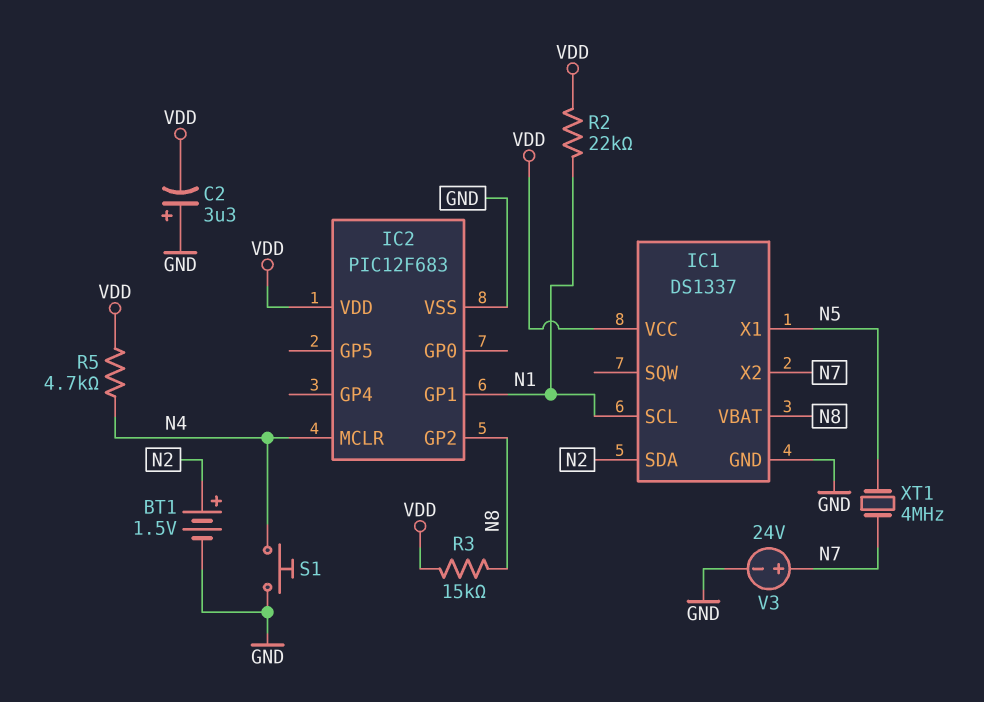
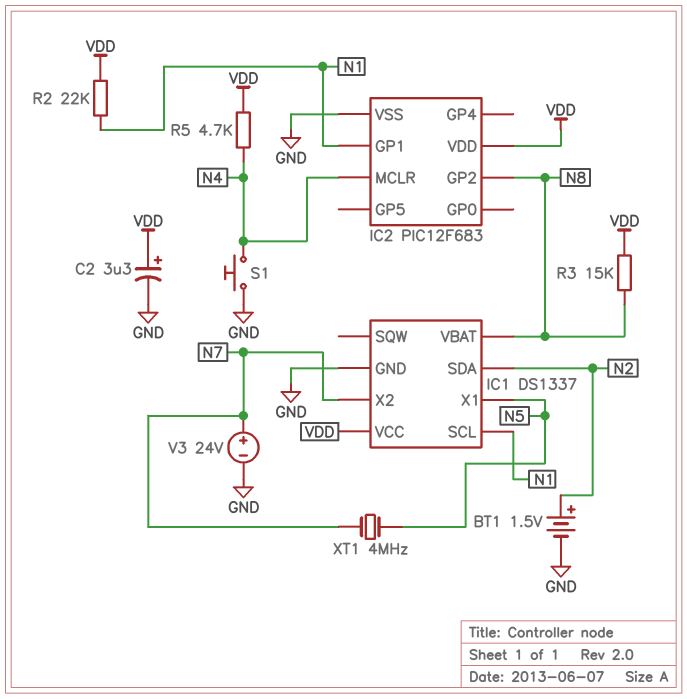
C2: 3.3uF (plus GND, minus VDD) -> 3.3uF (plus VDD, minus GND)

